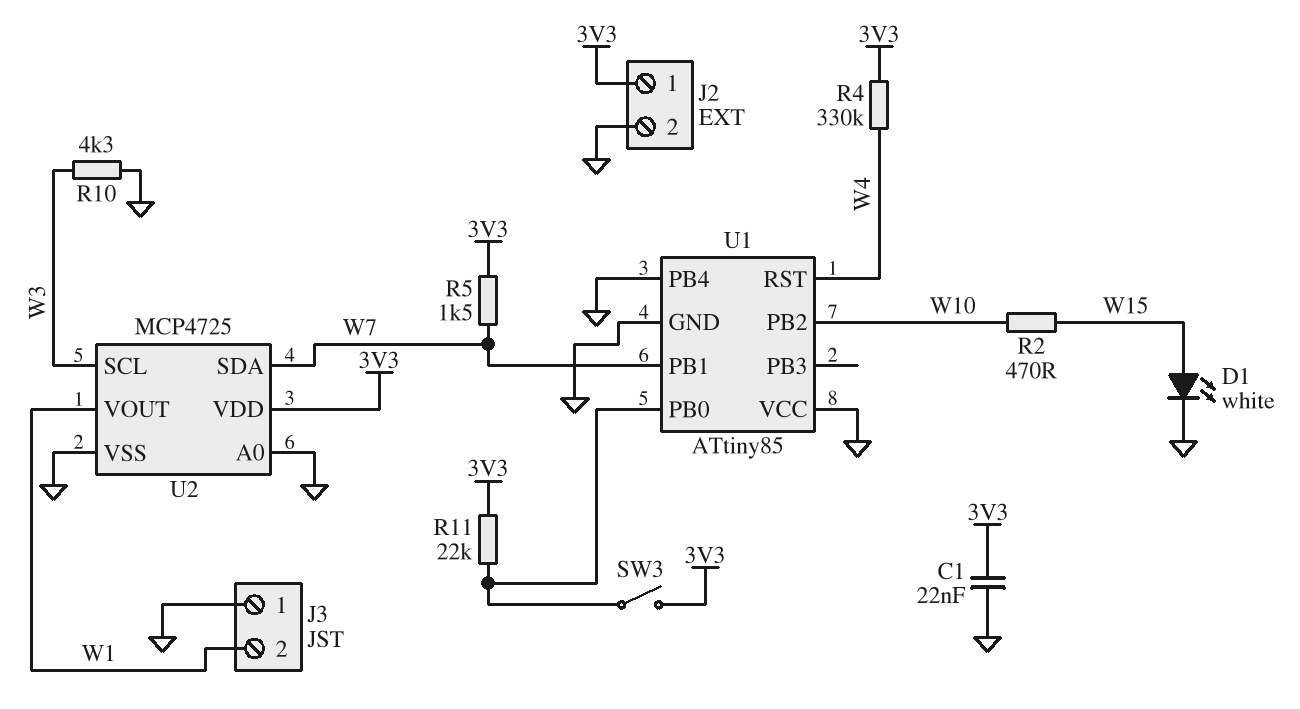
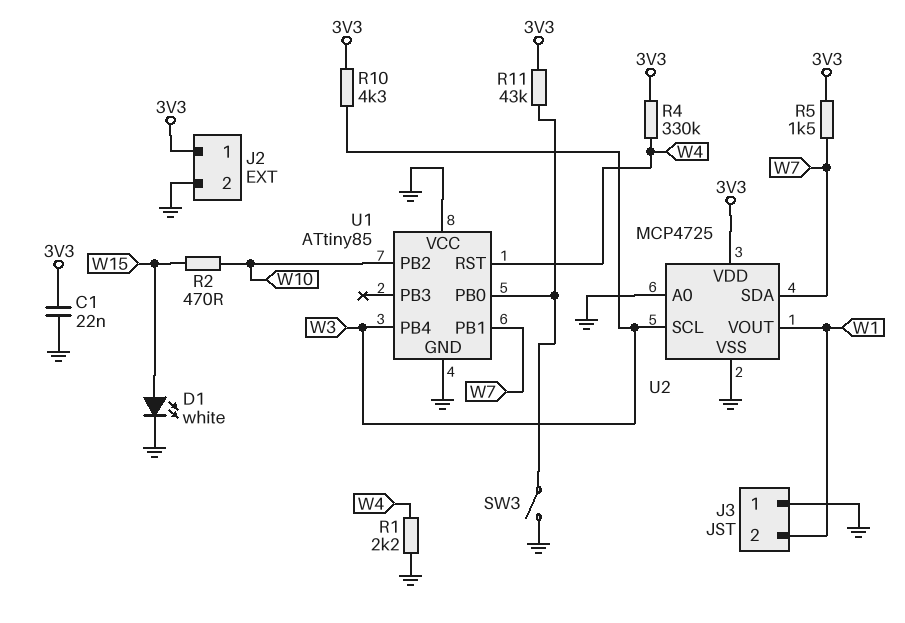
R1: none -> 2.2k (GND, W4)
R10: 4.3k (GND, W3) -> 4.3k (3V3, W3)
R11: 22k (3V3, U1/PB0) -> 43k (3V3, U1/PB0)
SW3: switch (3V3, U1/PB0) -> switch (GND, U1/PB0)
U1 pin PB4: GND -> W3

